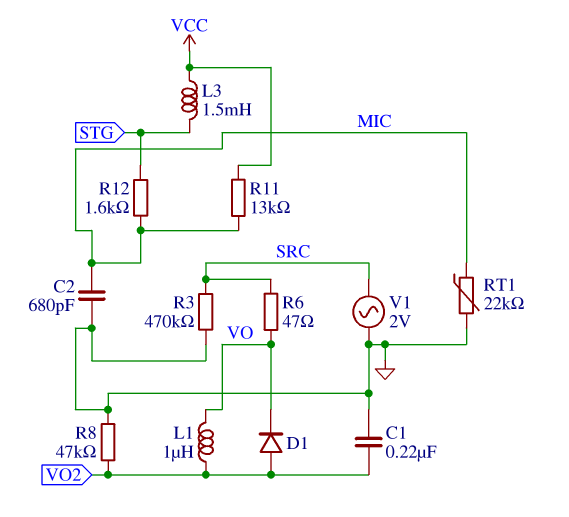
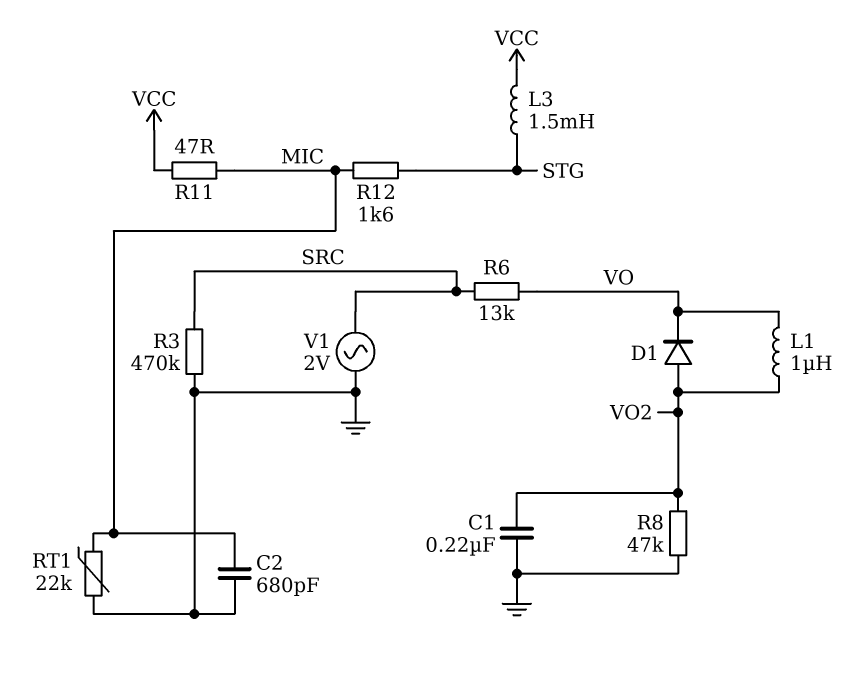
R6: 47 (SRC, VO) -> 13k (SRC, VO)
R11: 13k (MIC, VCC) -> 47 (MIC, VCC)

